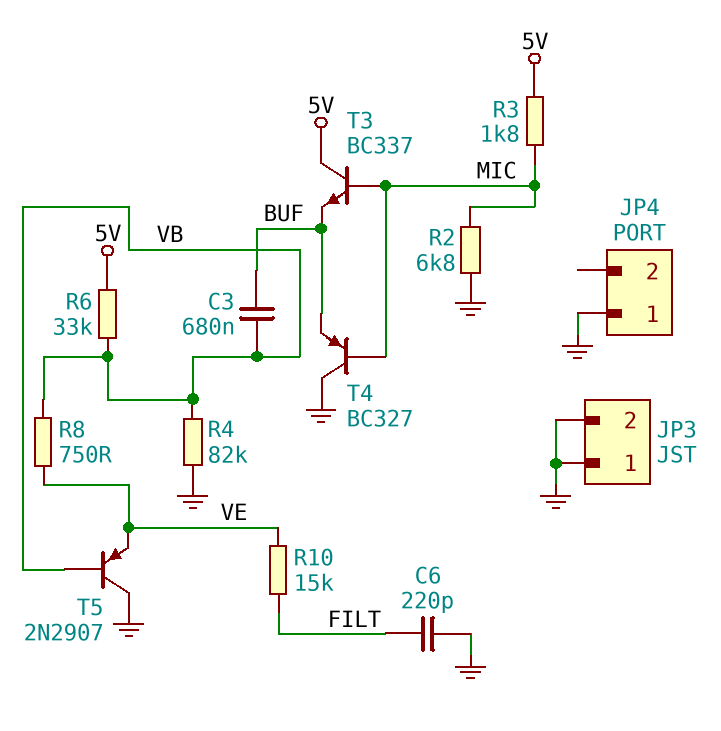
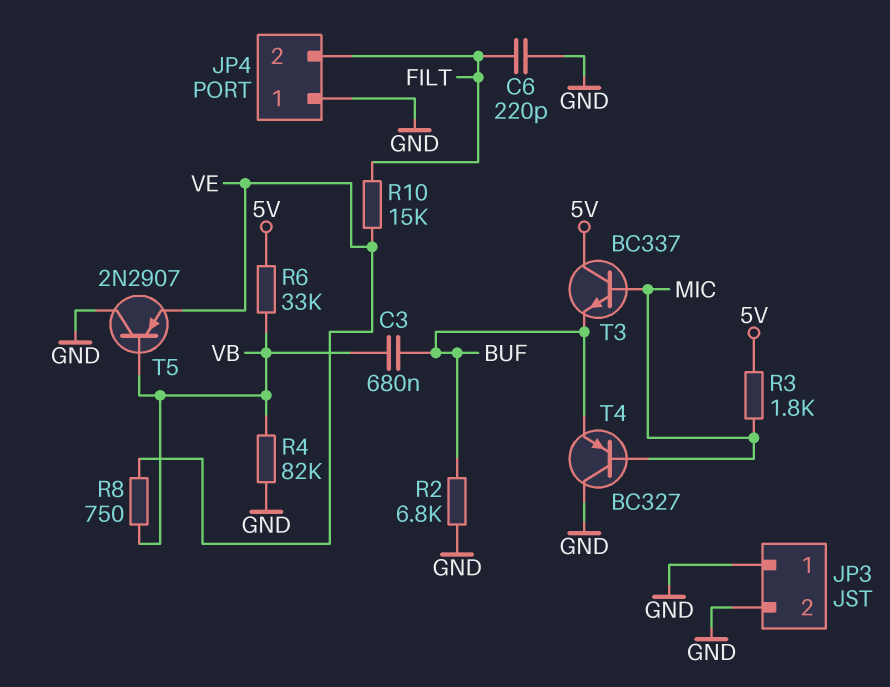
JP4 pin 2: none -> FILT
R2: 6.8k (GND, MIC) -> 6.8k (BUF, GND)

